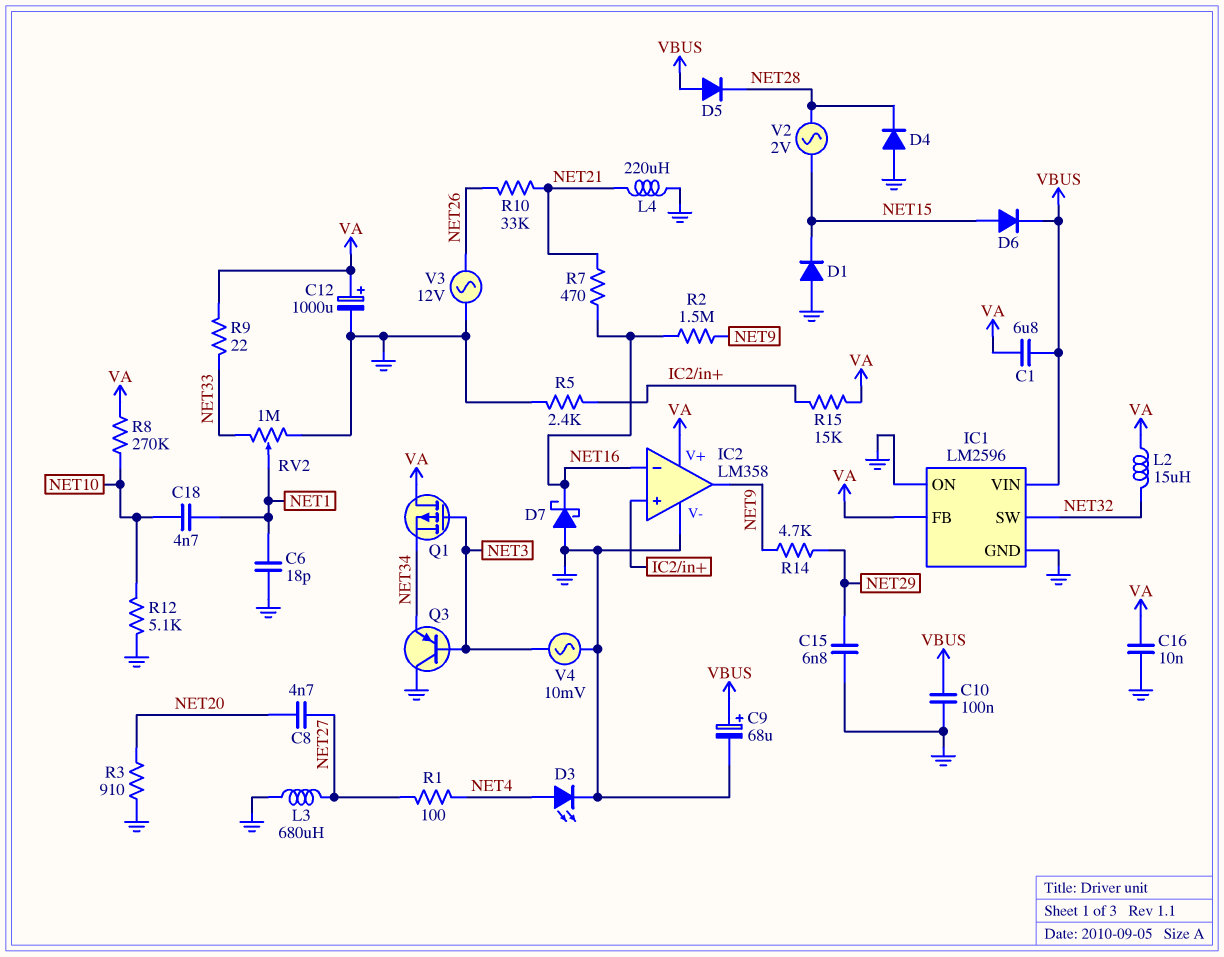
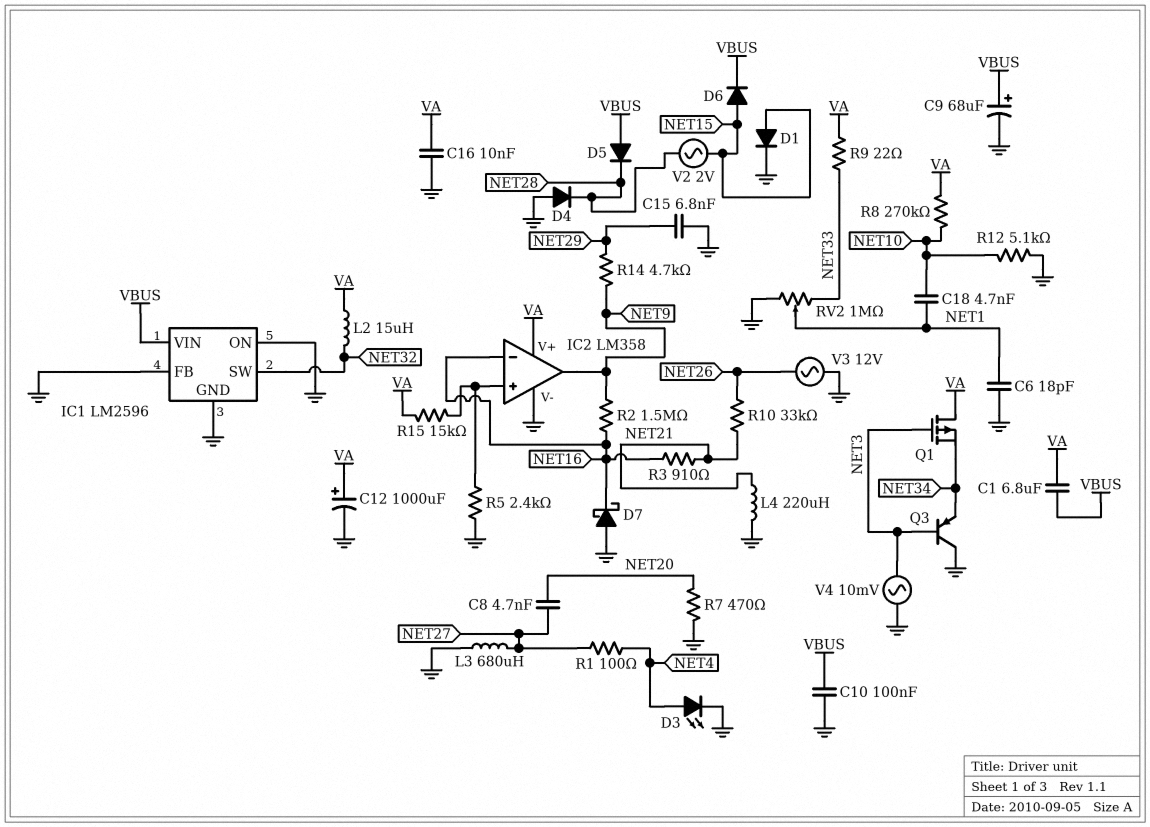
D1: diode (A GND, K NET15) -> diode (A NET15, K GND)
IC1 pin FB: VA -> GND
R3: 910 (GND, NET20) -> 910 (NET16, NET21)
R7: 470 (NET16, NET21) -> 470 (GND, NET20)

